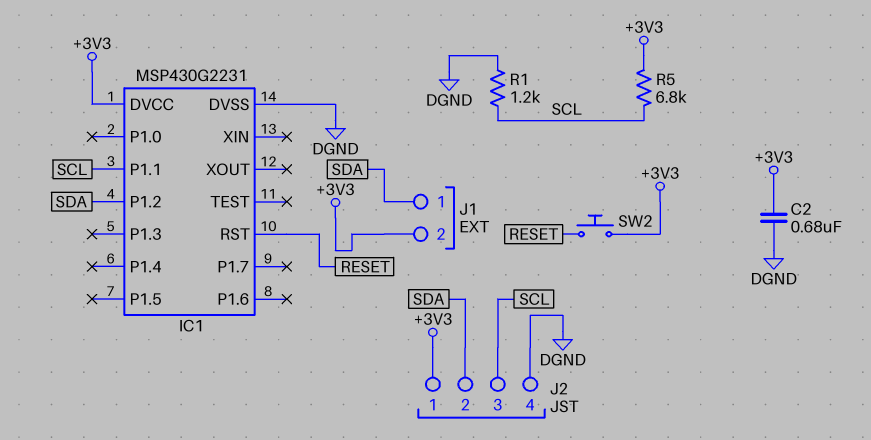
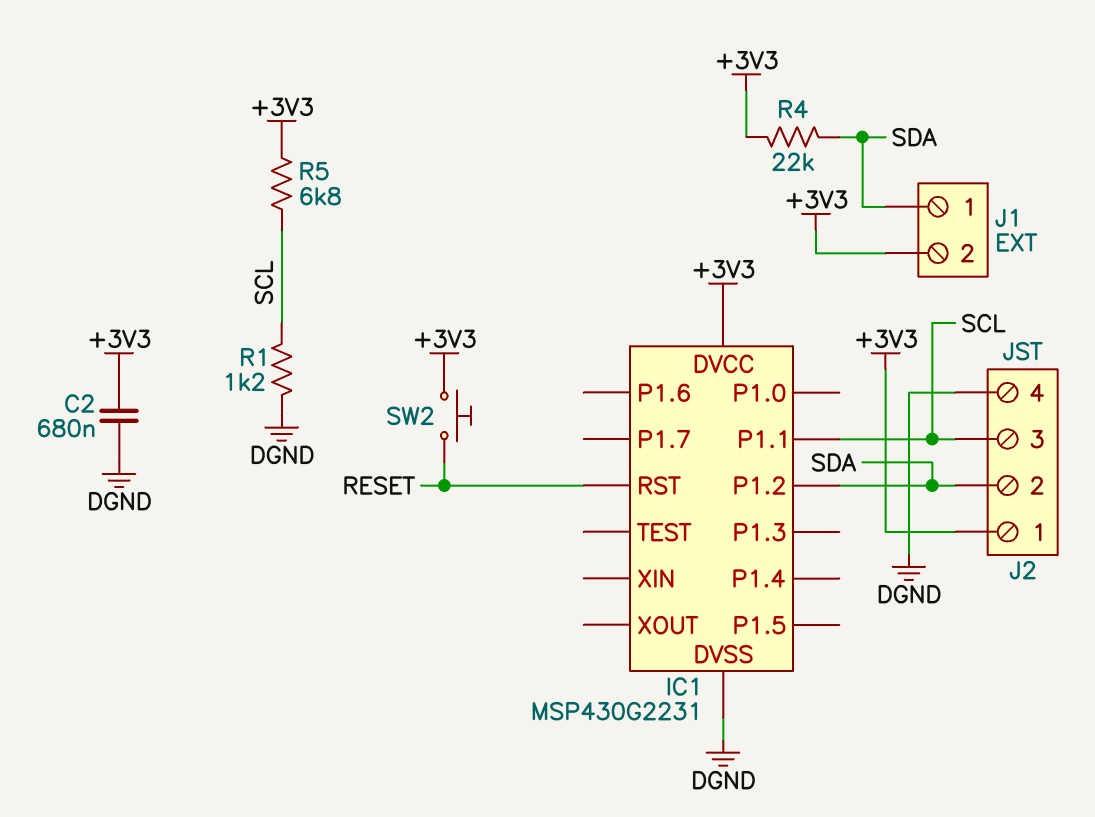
R4: none -> 22k (+3V3, SDA)

